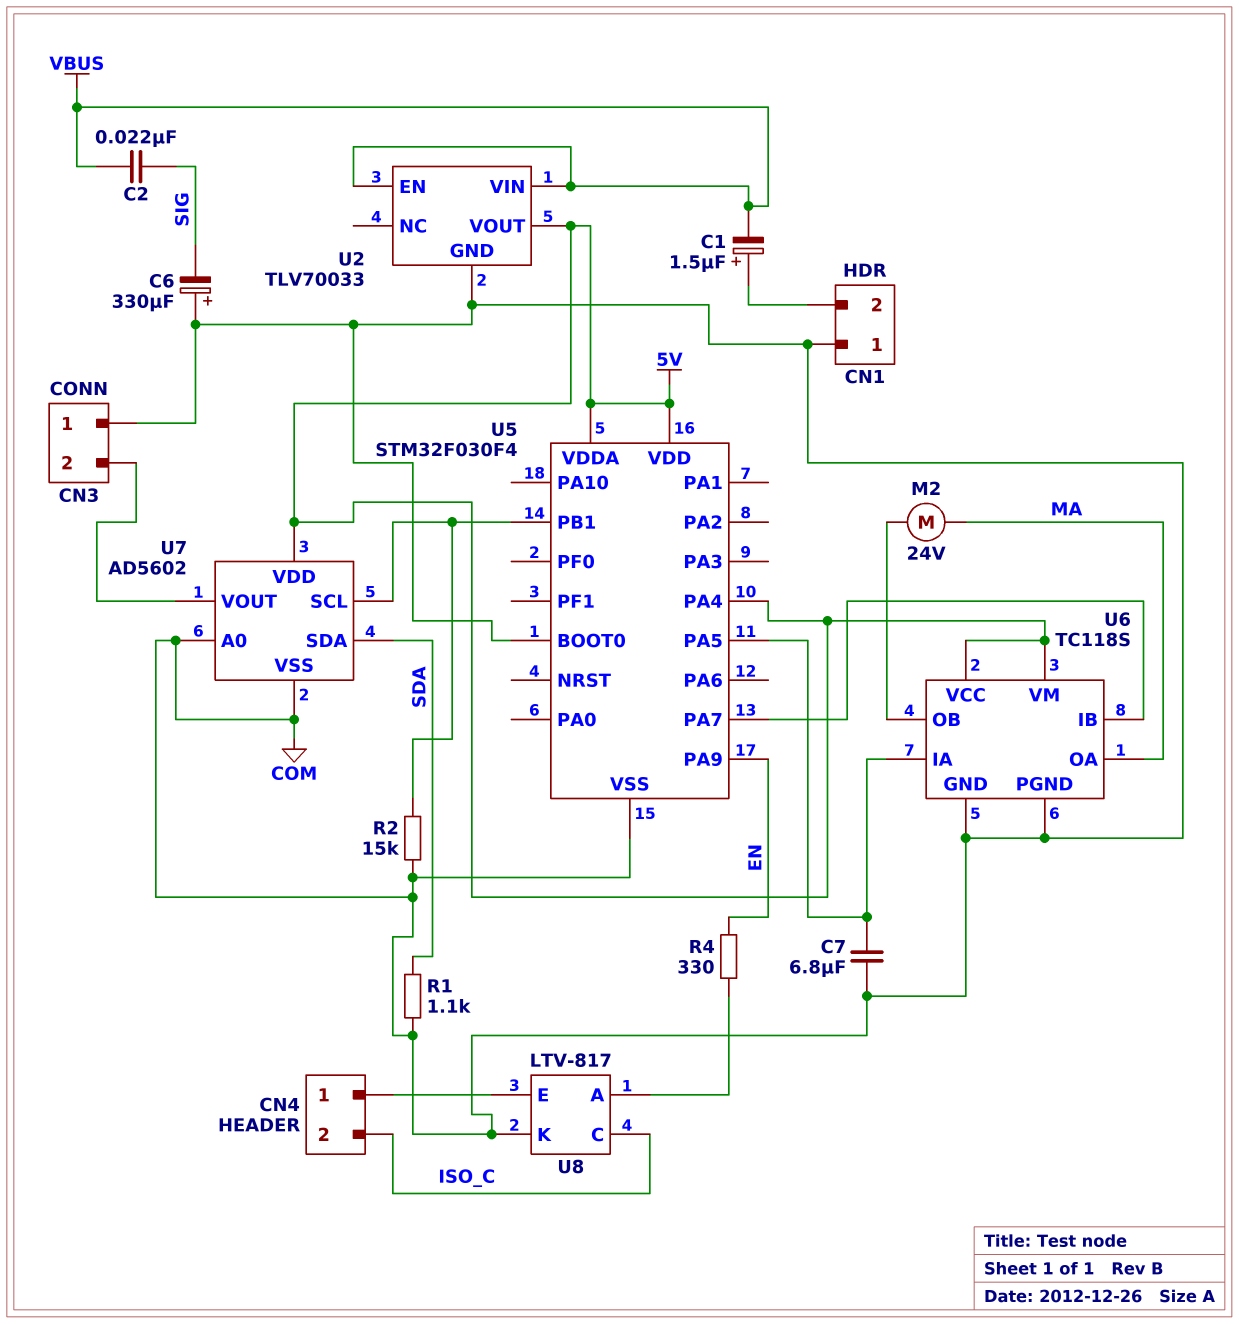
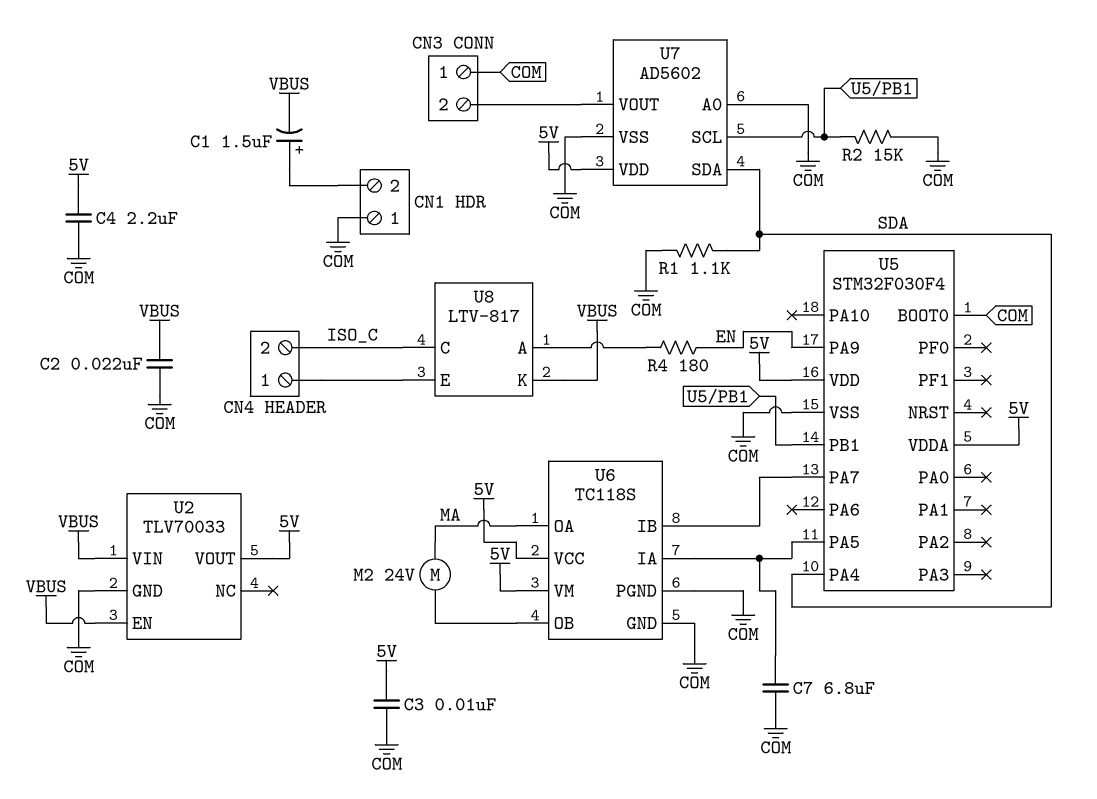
C2: 22nF (SIG, VBUS) -> 22nF (COM, VBUS)
C3: none -> 10nF (5V, COM)
C4: none -> 2.2uF (5V, COM)
C6: 330uF (plus COM, minus SIG) -> none
R4: 330 (EN, U8/A) -> 180 (EN, U8/A)
U5 pin PA4: 5V -> SDA
U8 pin K: COM -> VBUS

